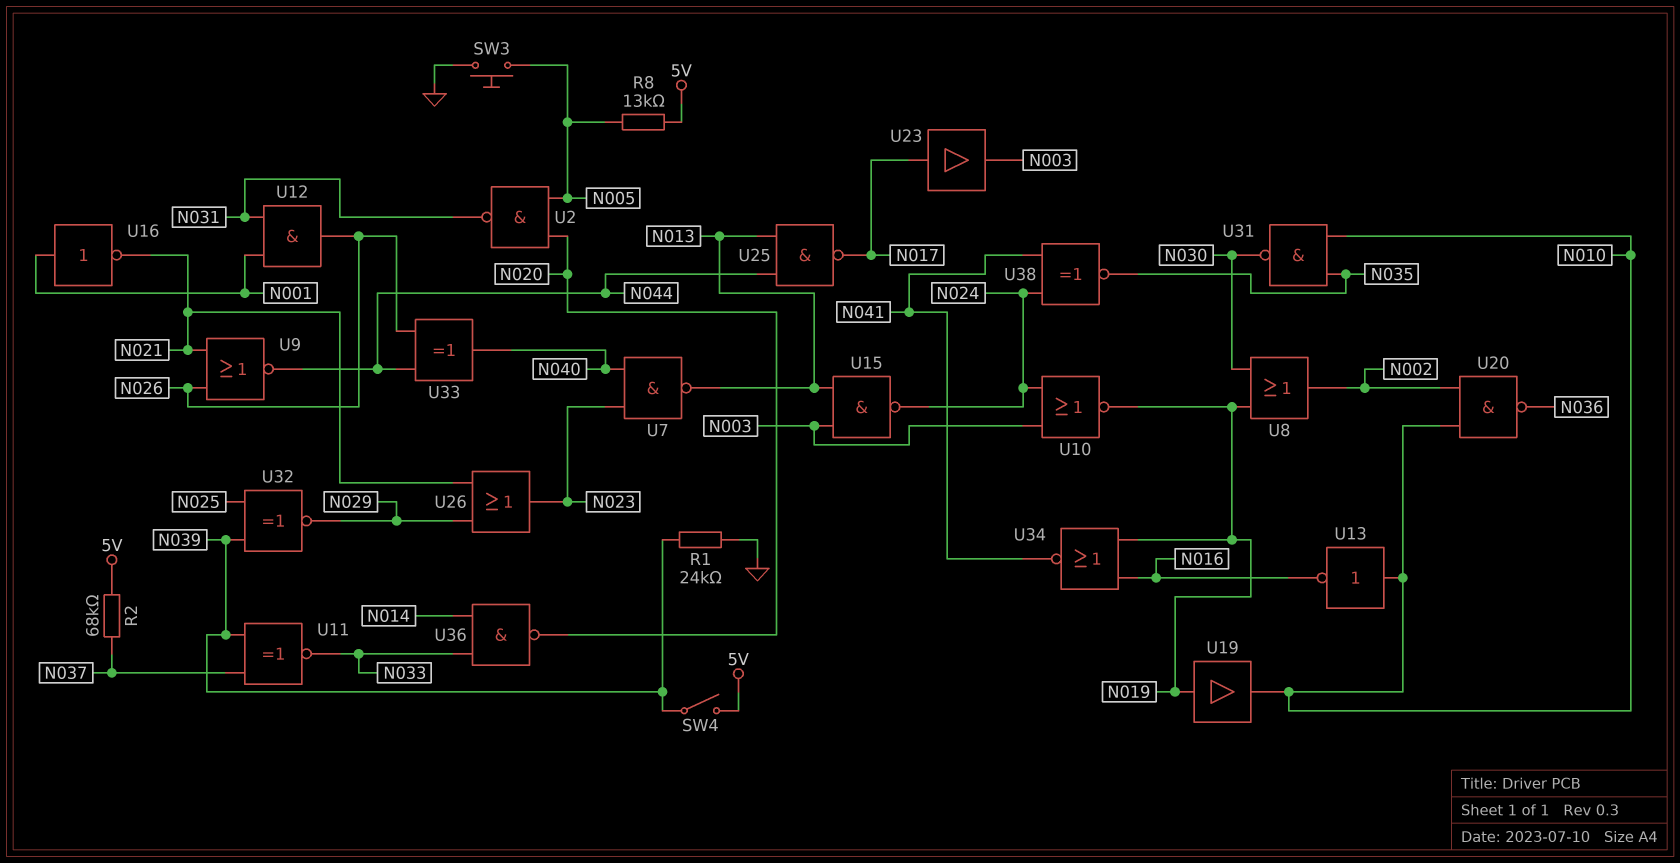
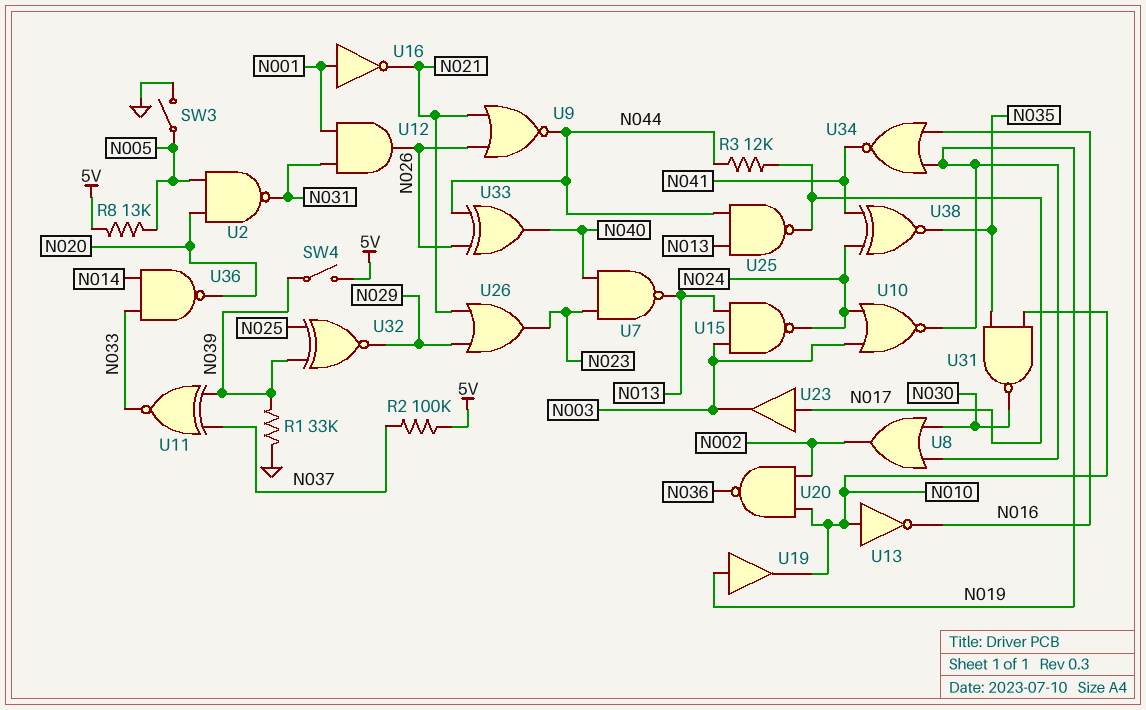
R1: 24k (GND, N039) -> 33k (GND, N039)
R2: 68k (5V, N037) -> 100k (5V, N037)
R3: none -> 12k (N017, N044)
SW3: button (GND, N005) -> switch (GND, N005)

